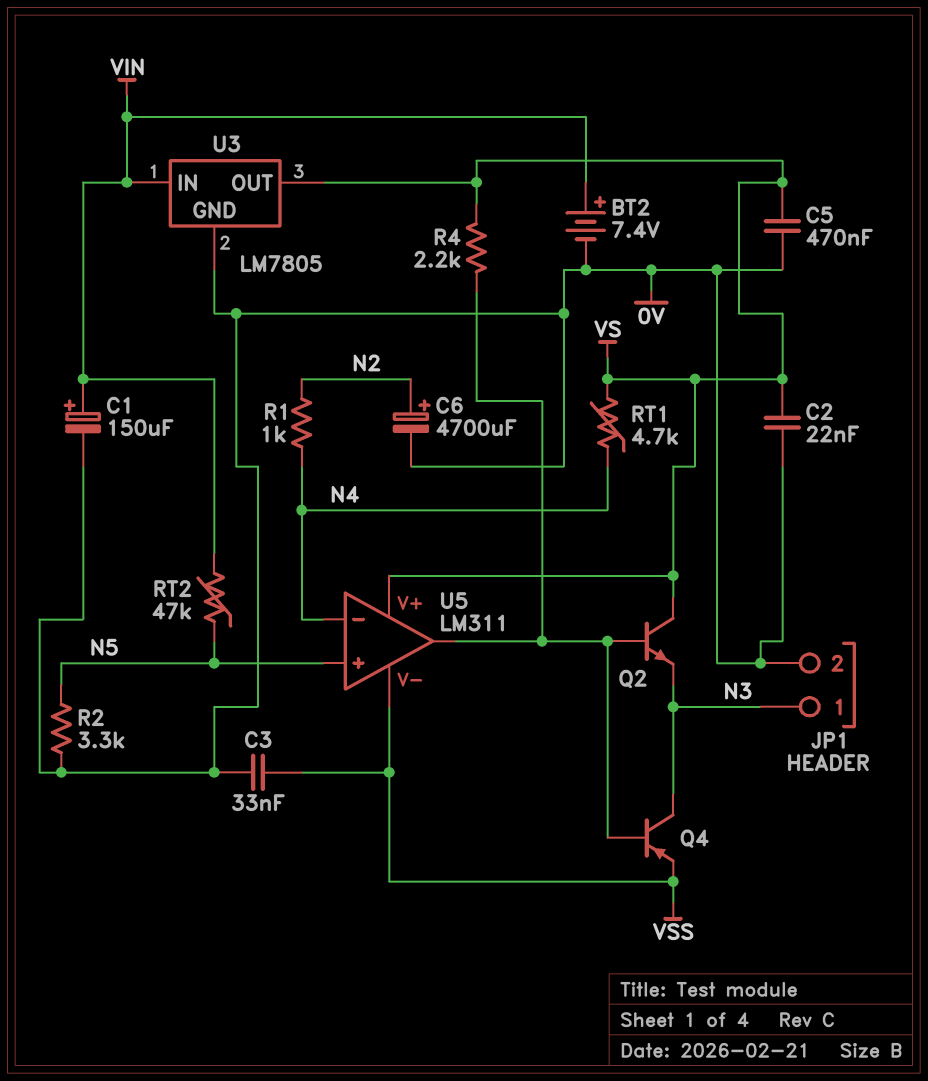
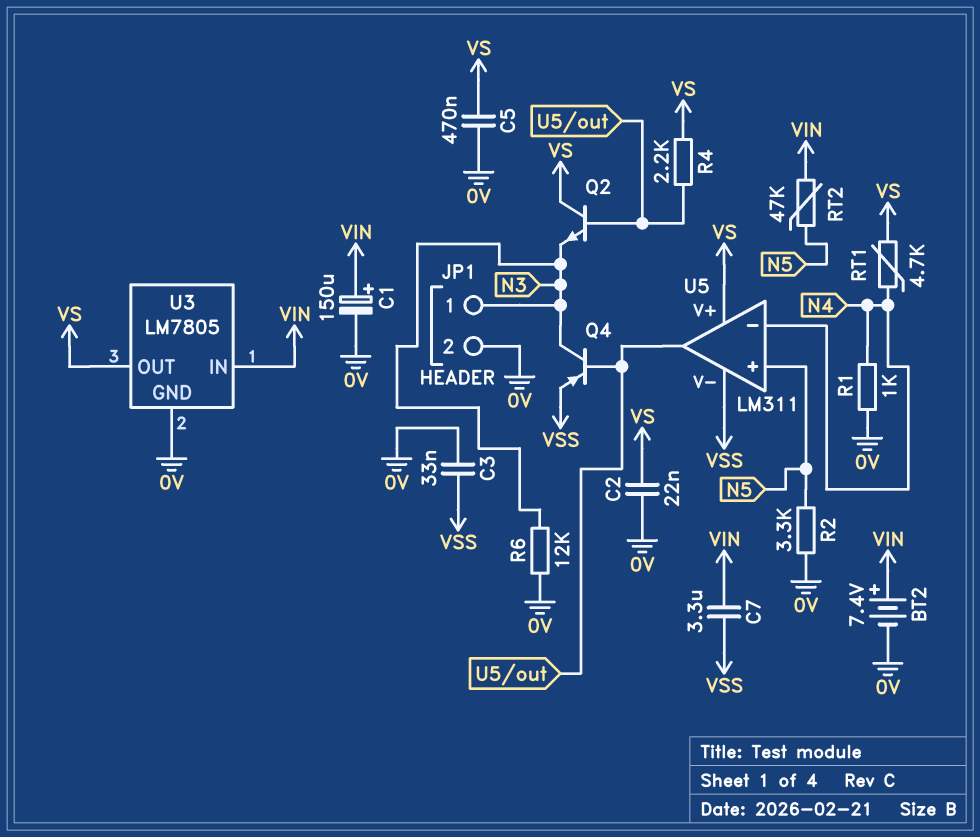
C6: 4700uF (plus N2, minus 0V) -> none
C7: none -> 3.3uF (VIN, VSS)
R1: 1k (N2, N4) -> 1k (0V, N4)
R6: none -> 12k (0V, N3)

